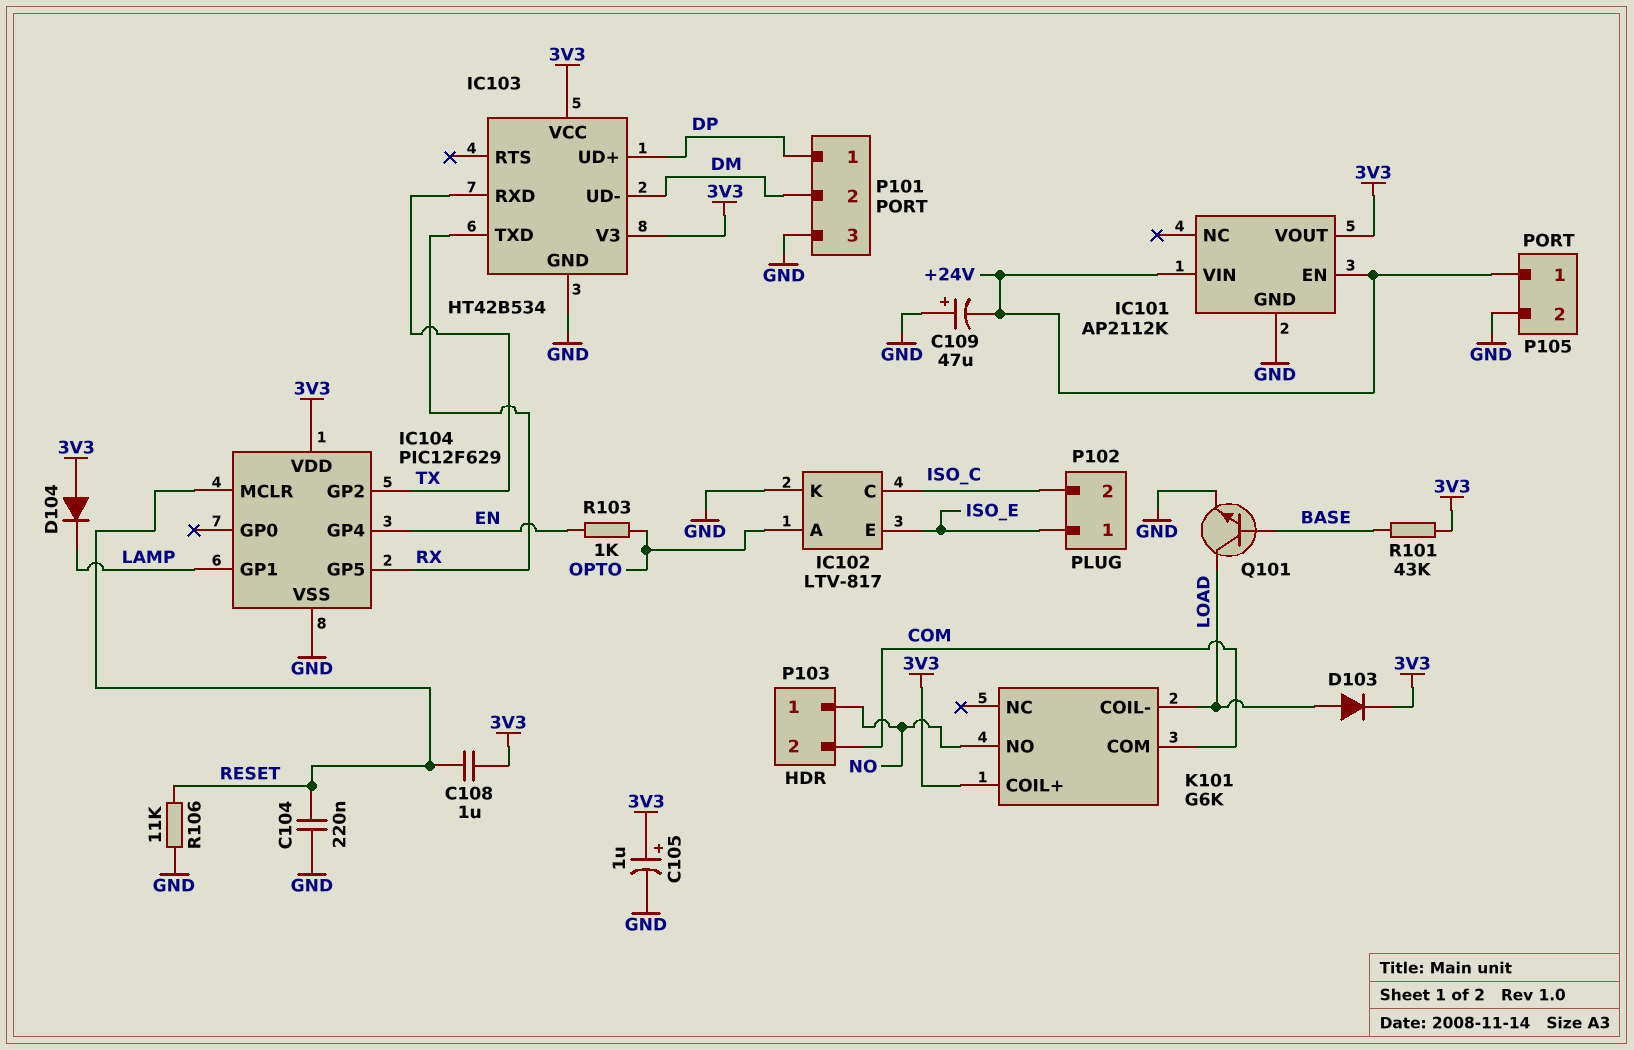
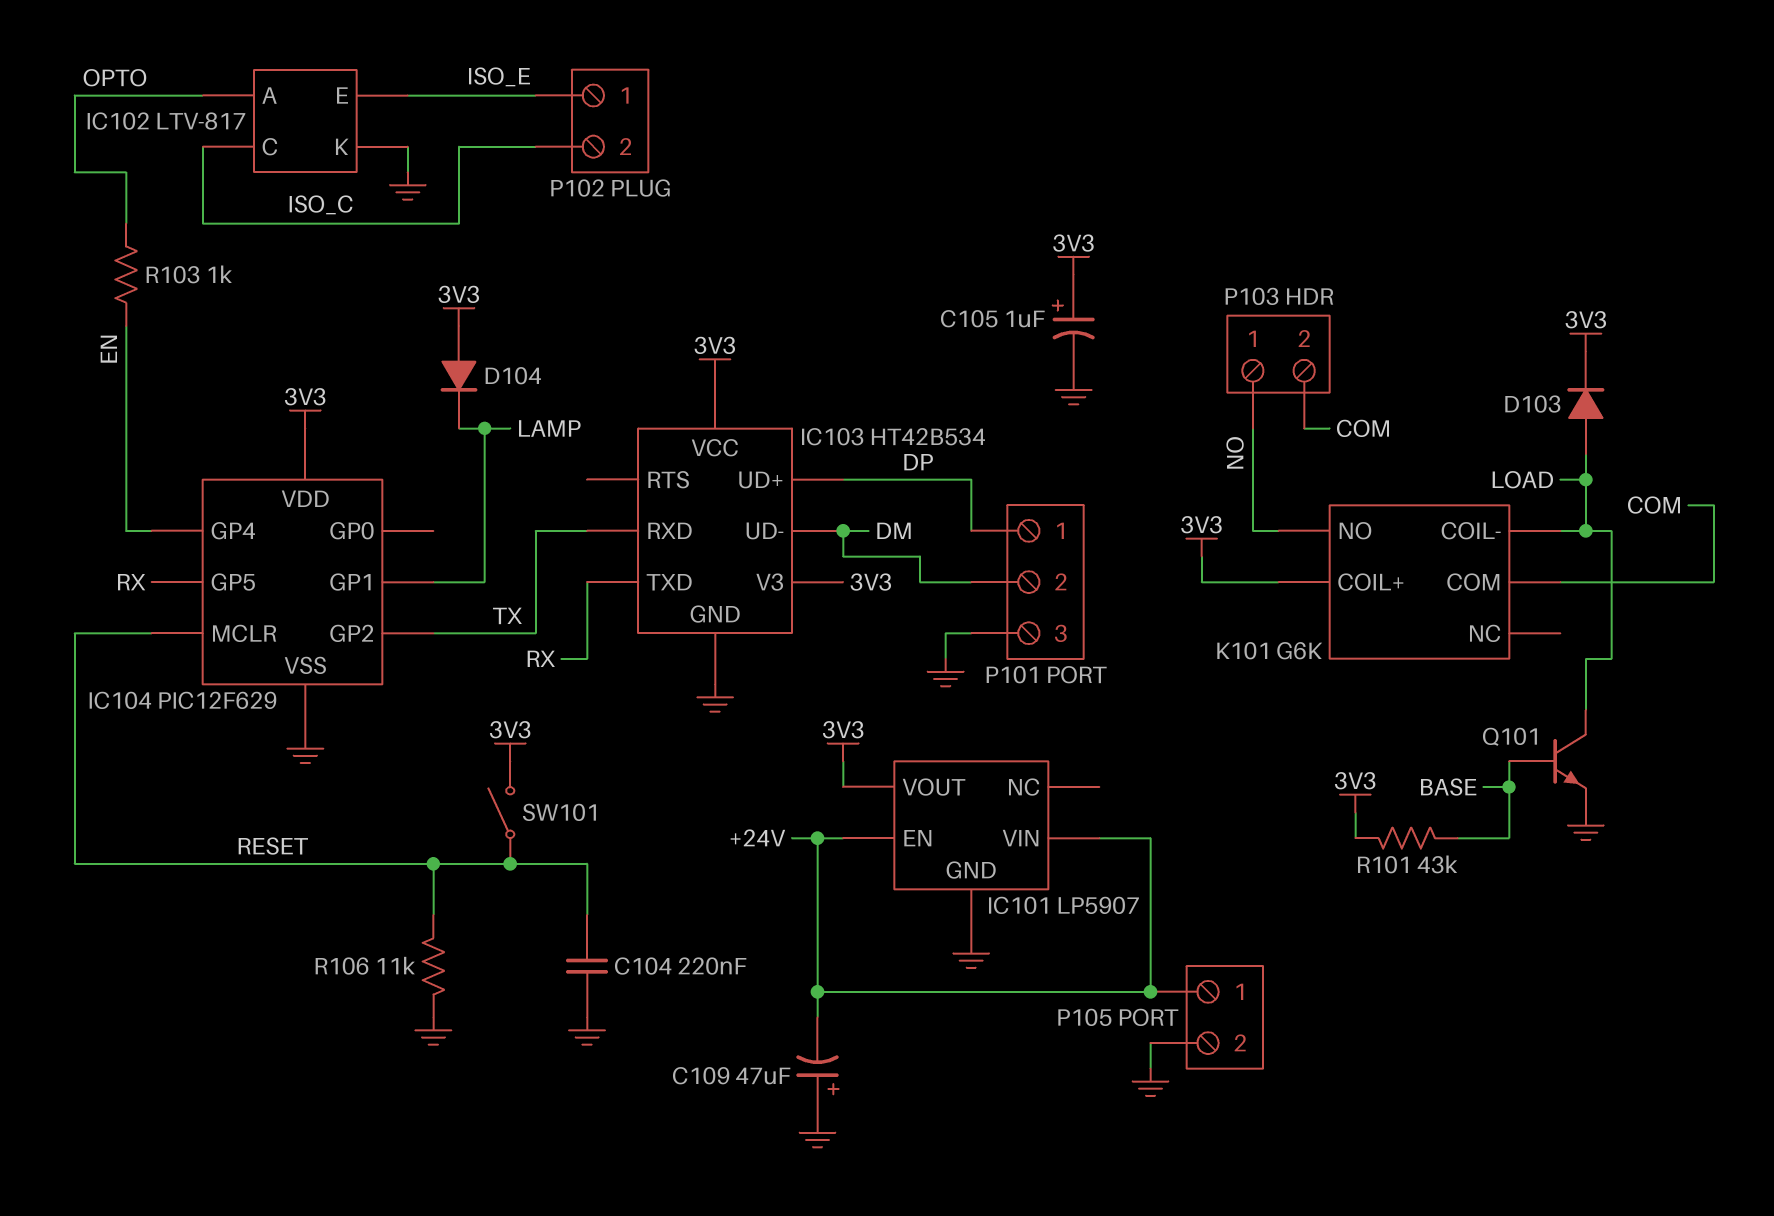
C108: 1uF (3V3, RESET) -> none
IC101: AP2112K -> LP5907
SW101: none -> switch (3V3, RESET)

